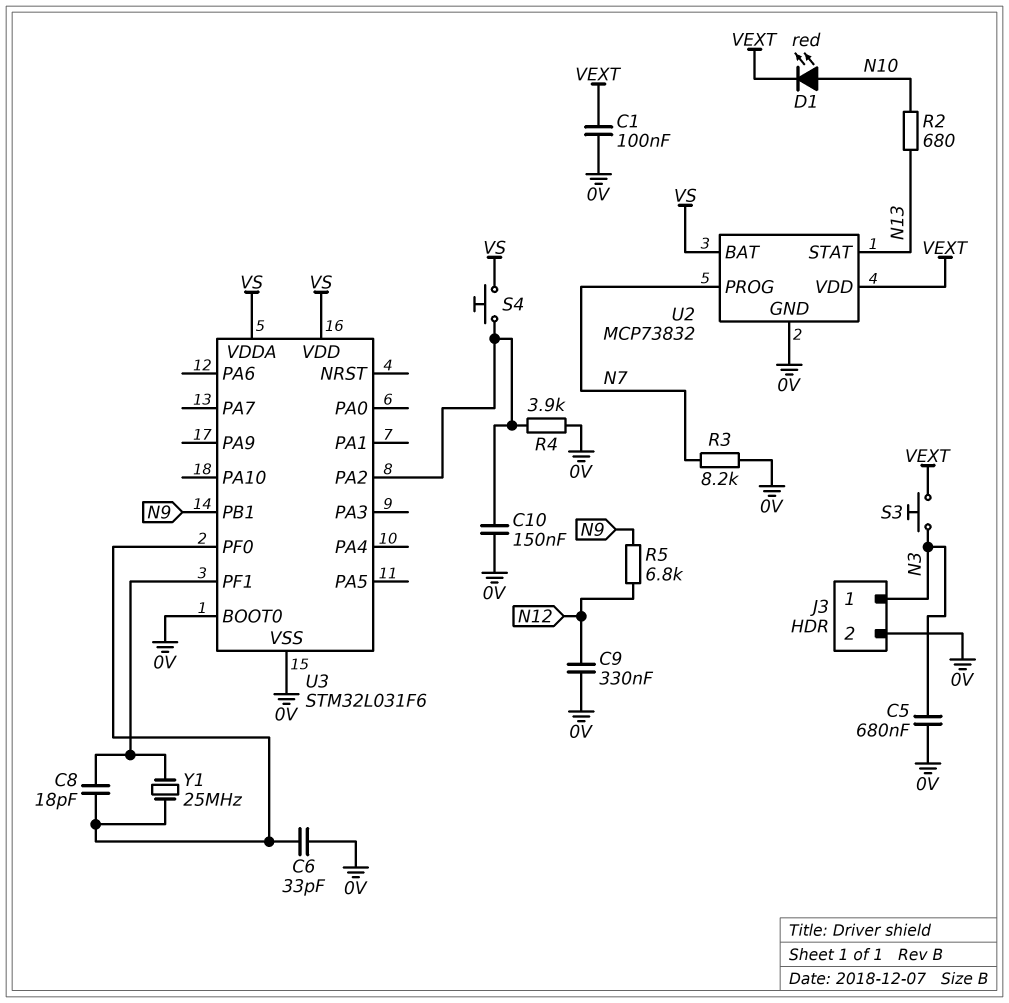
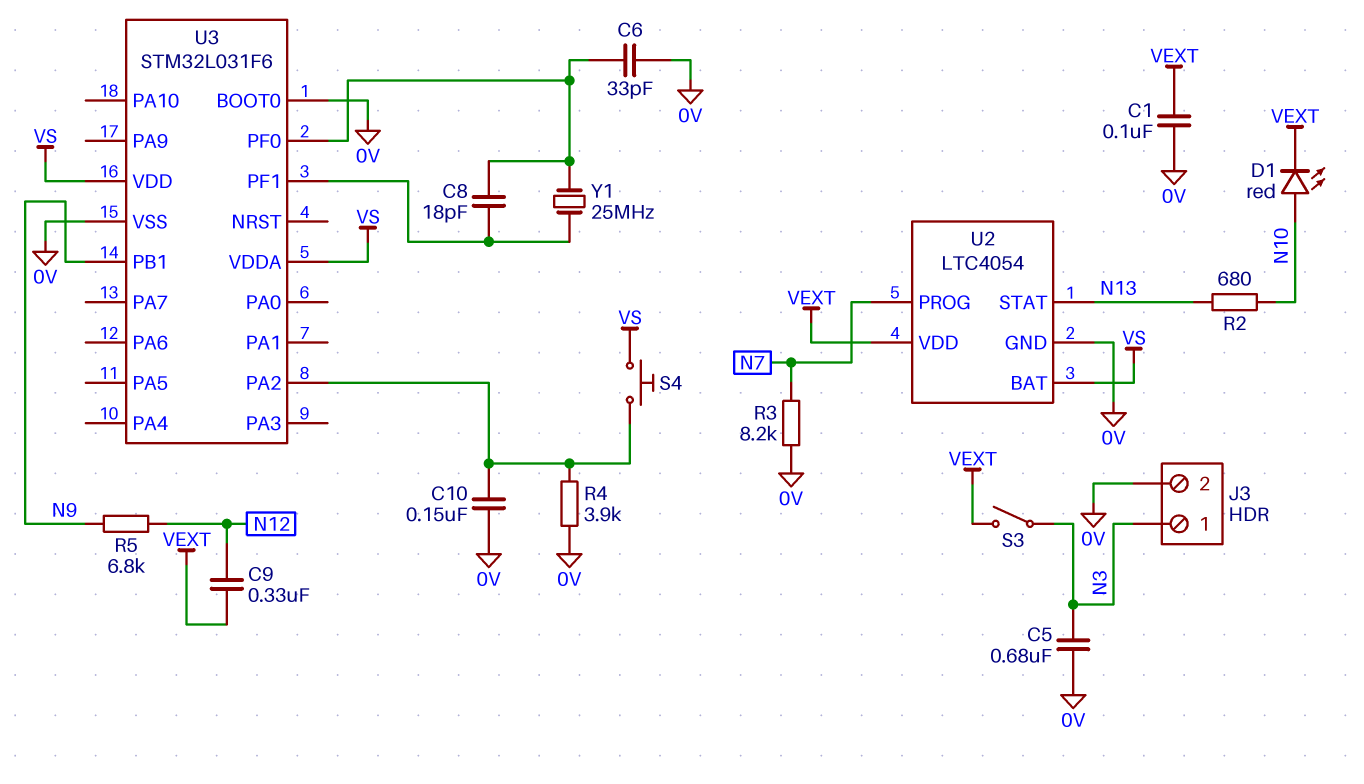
C9: 330nF (0V, N12) -> 330nF (N12, VEXT)
S3: button (N3, VEXT) -> switch (N3, VEXT)
U2: MCP73832 -> LTC4054

